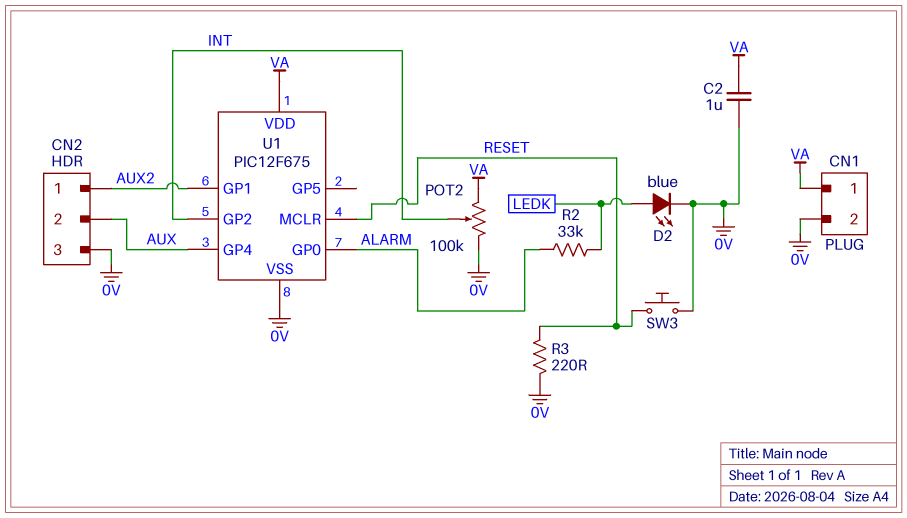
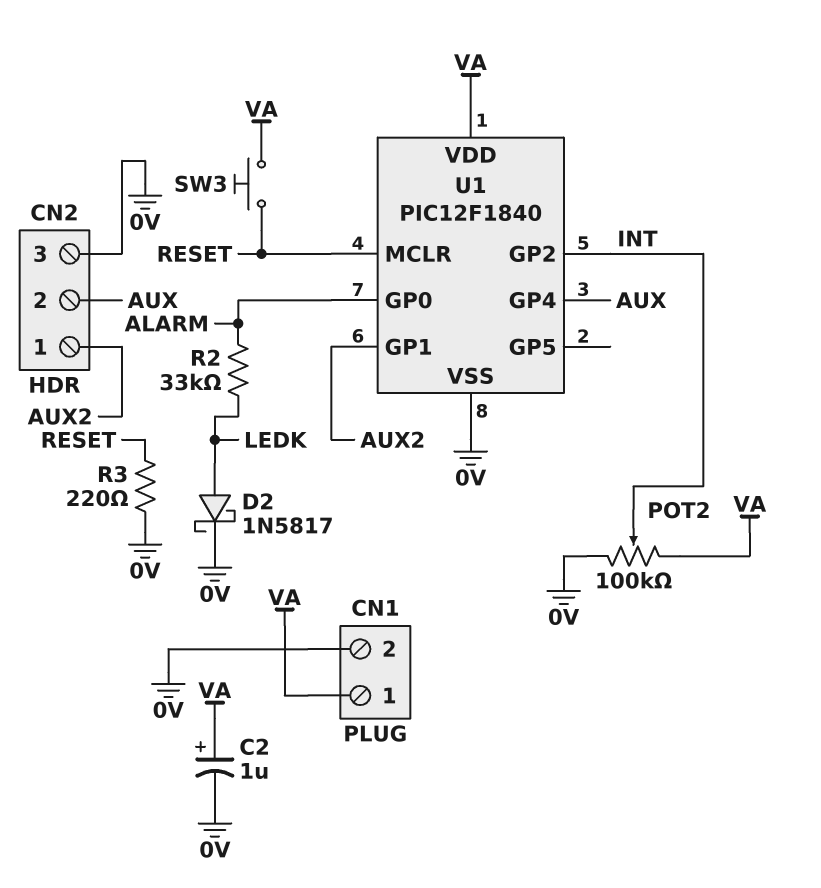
C2: 1uF (0V, VA) -> 1uF (plus VA, minus 0V)
D2: LED blue (A LEDK, K 0V) -> schottky 1N5817 (A LEDK, K 0V)
SW3: button (0V, RESET) -> button (RESET, VA)
U1: PIC12F675 -> PIC12F1840

